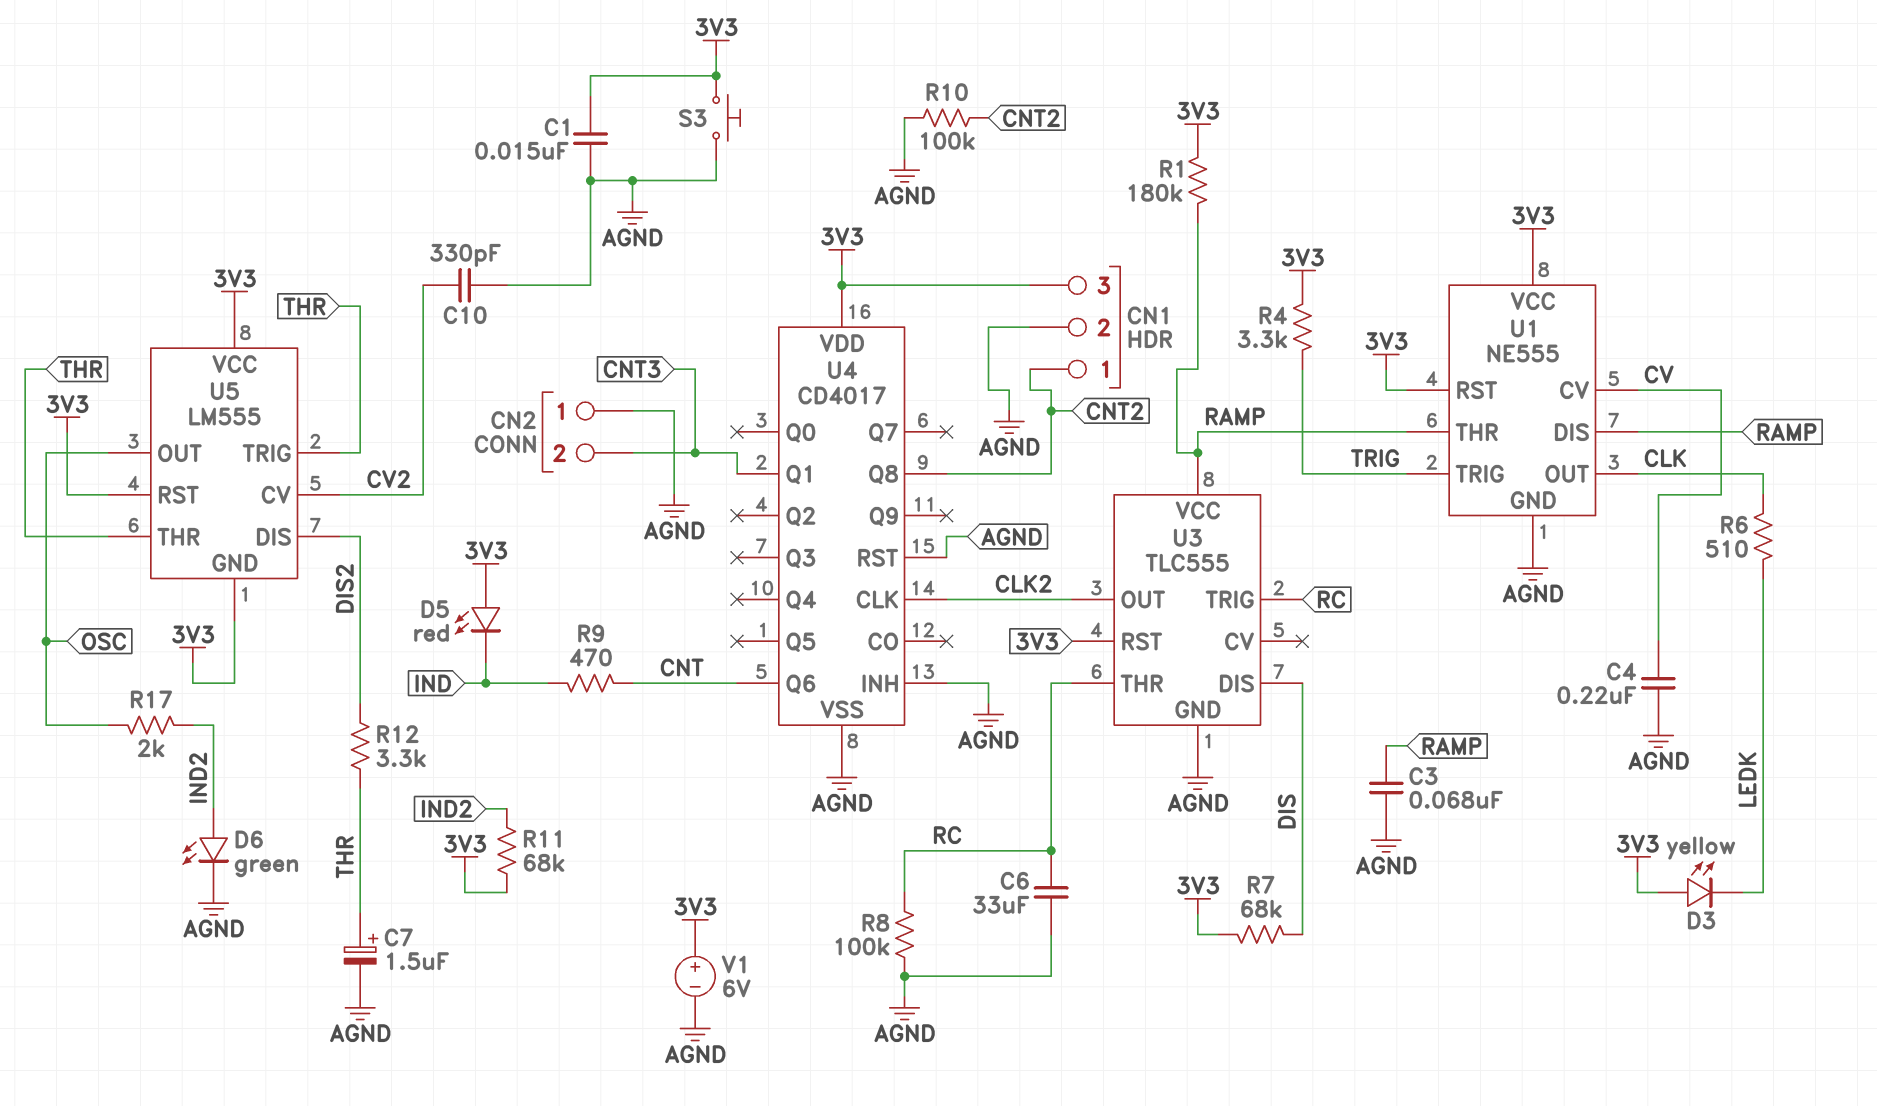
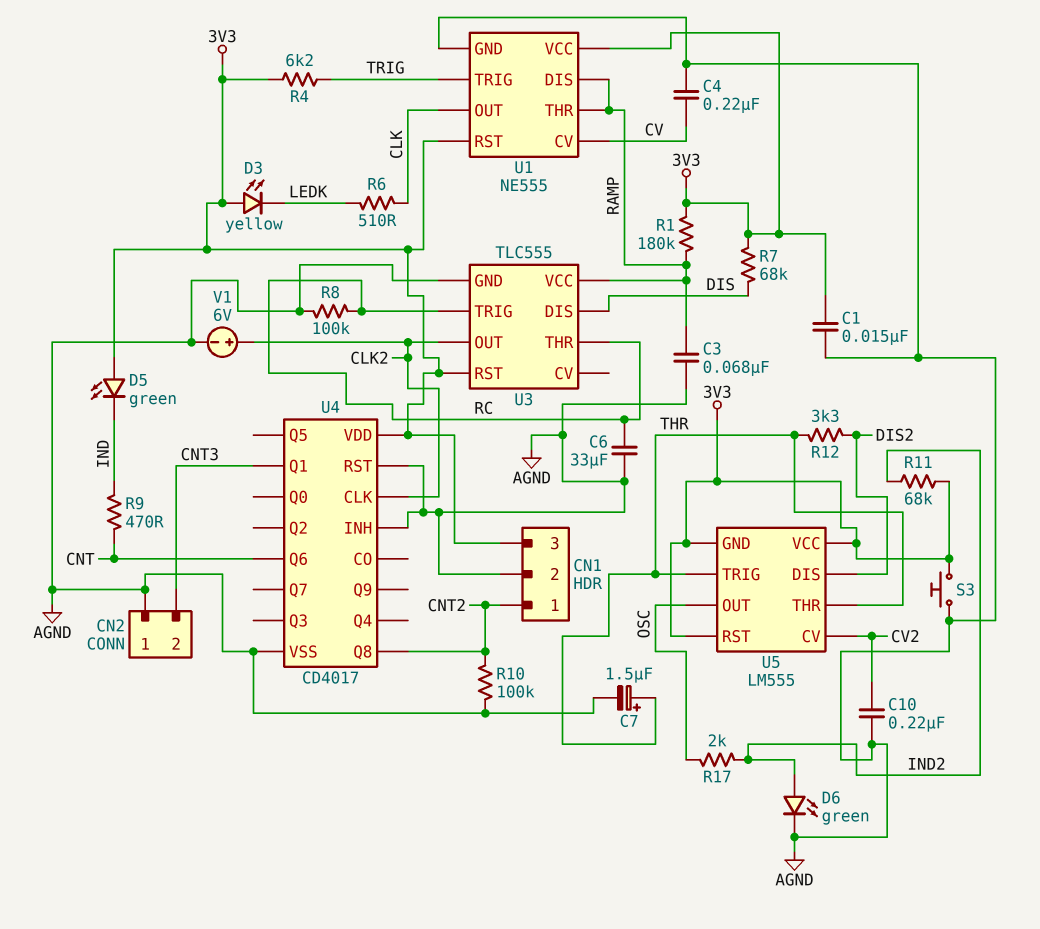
C10: 330pF (AGND, CV2) -> 220nF (AGND, CV2)
D5: LED red (A 3V3, K IND) -> LED green (A 3V3, K IND)
R4: 3.3k (3V3, TRIG) -> 6.2k (3V3, TRIG)
V1: 6V (plus 3V3, minus AGND) -> 6V (plus CLK2, minus AGND)

